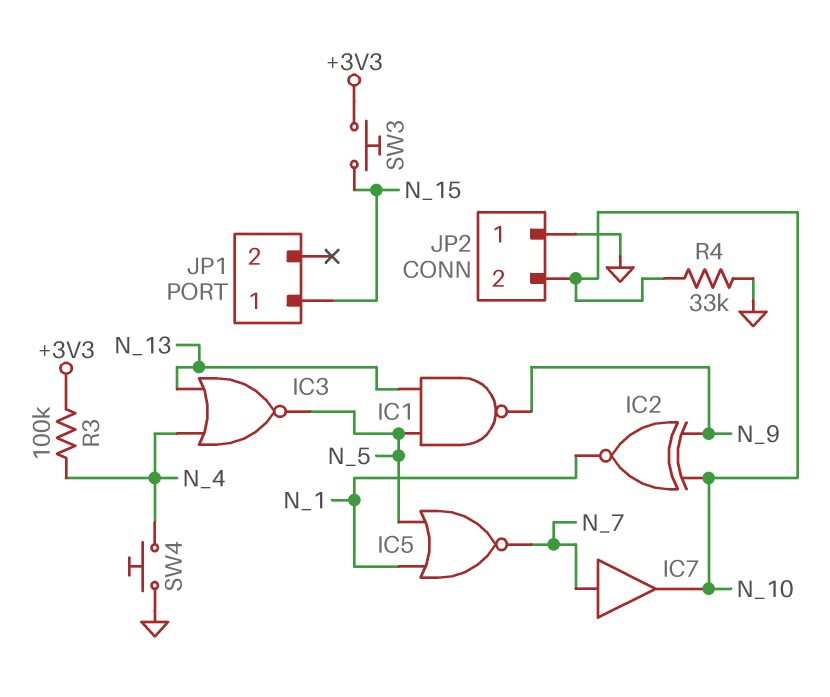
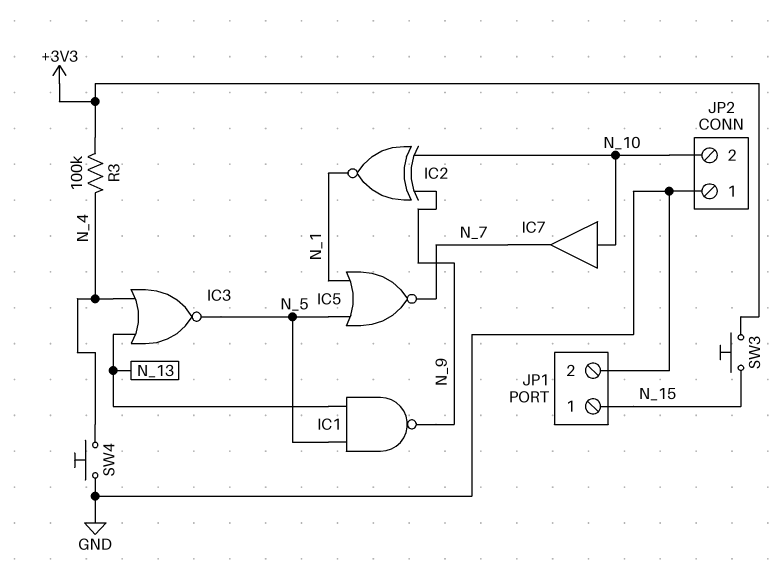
IC7: buffer (in N_7, out N_10) -> buffer (in N_10, out N_7)
JP1 pin 2: none -> GND
R4: 33k (GND, N_10) -> none

